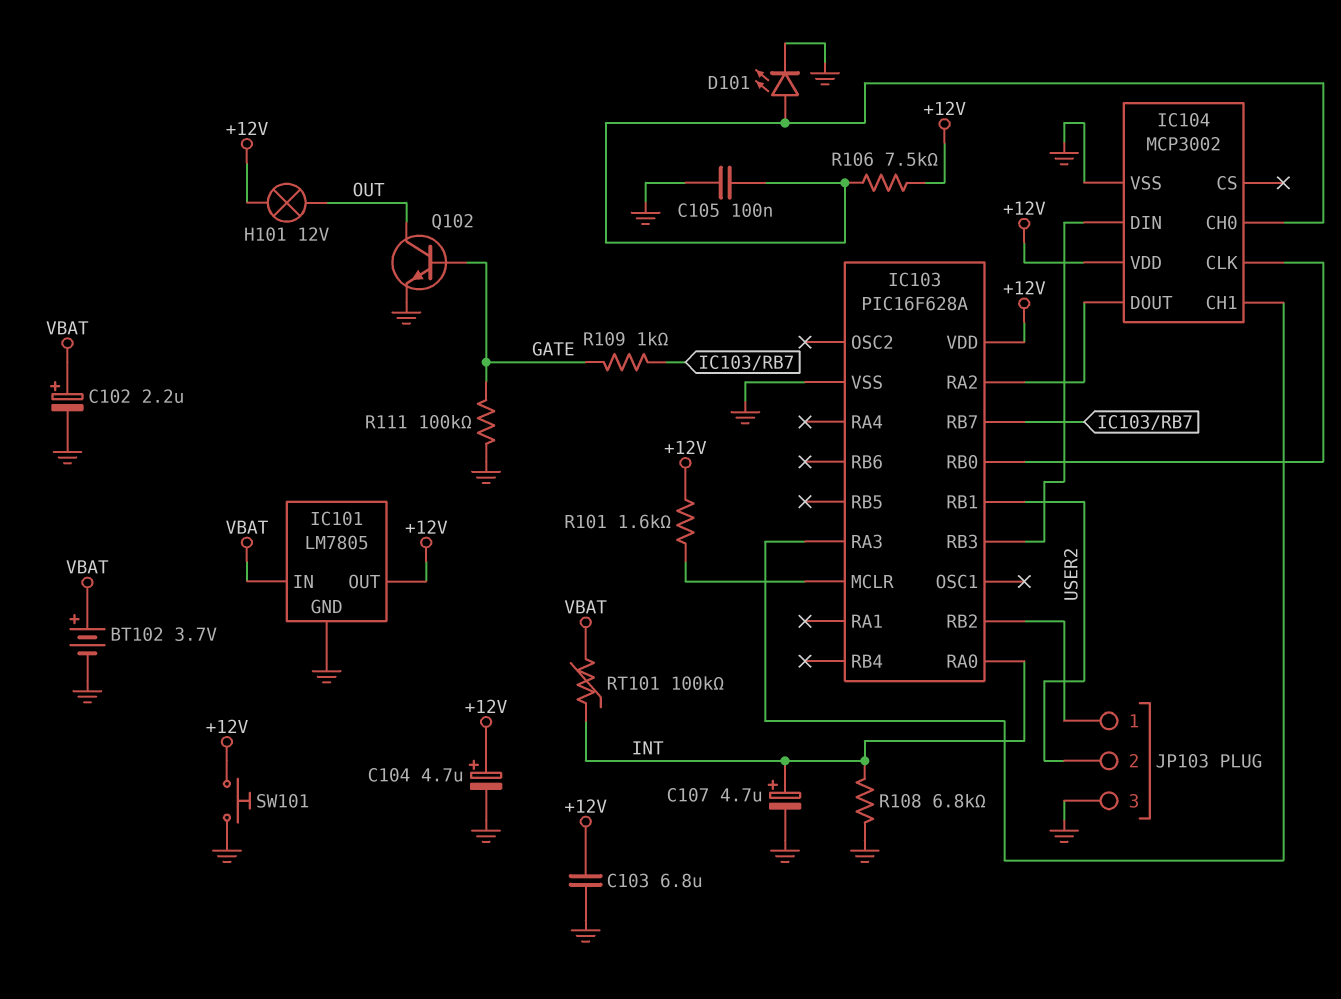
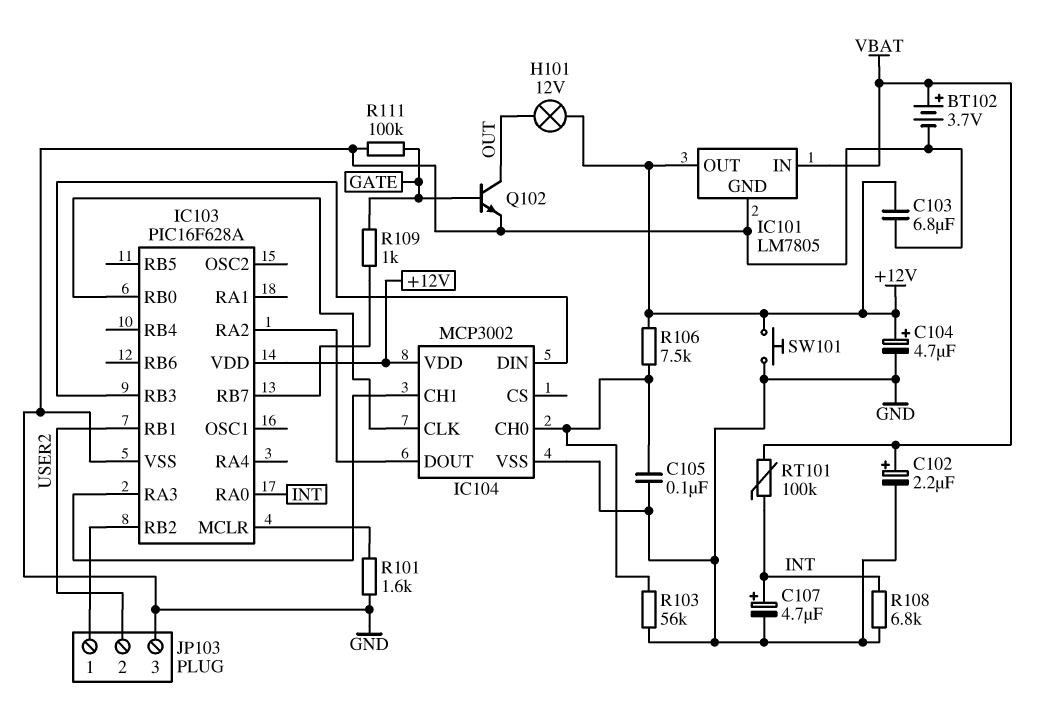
D101: LED (A IC104/CH0, K GND) -> none
R101: 1.6k (+12V, IC103/MCLR) -> 1.6k (GND, IC103/MCLR)
R103: none -> 56k (GND, IC104/CH0)

